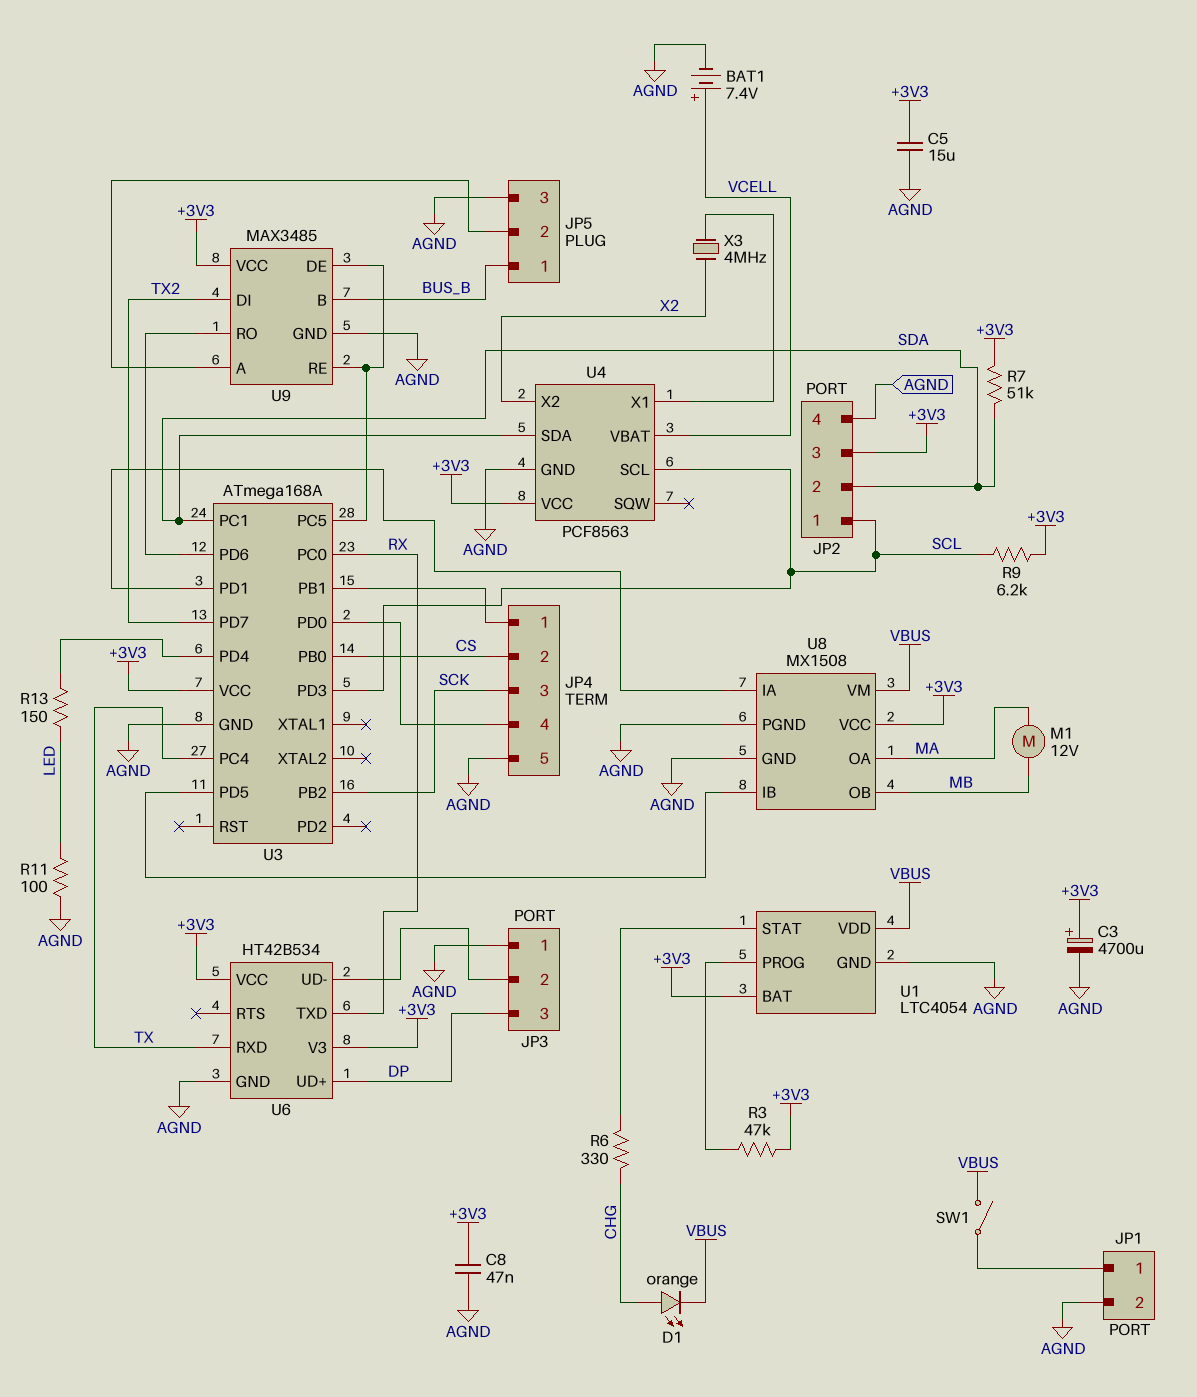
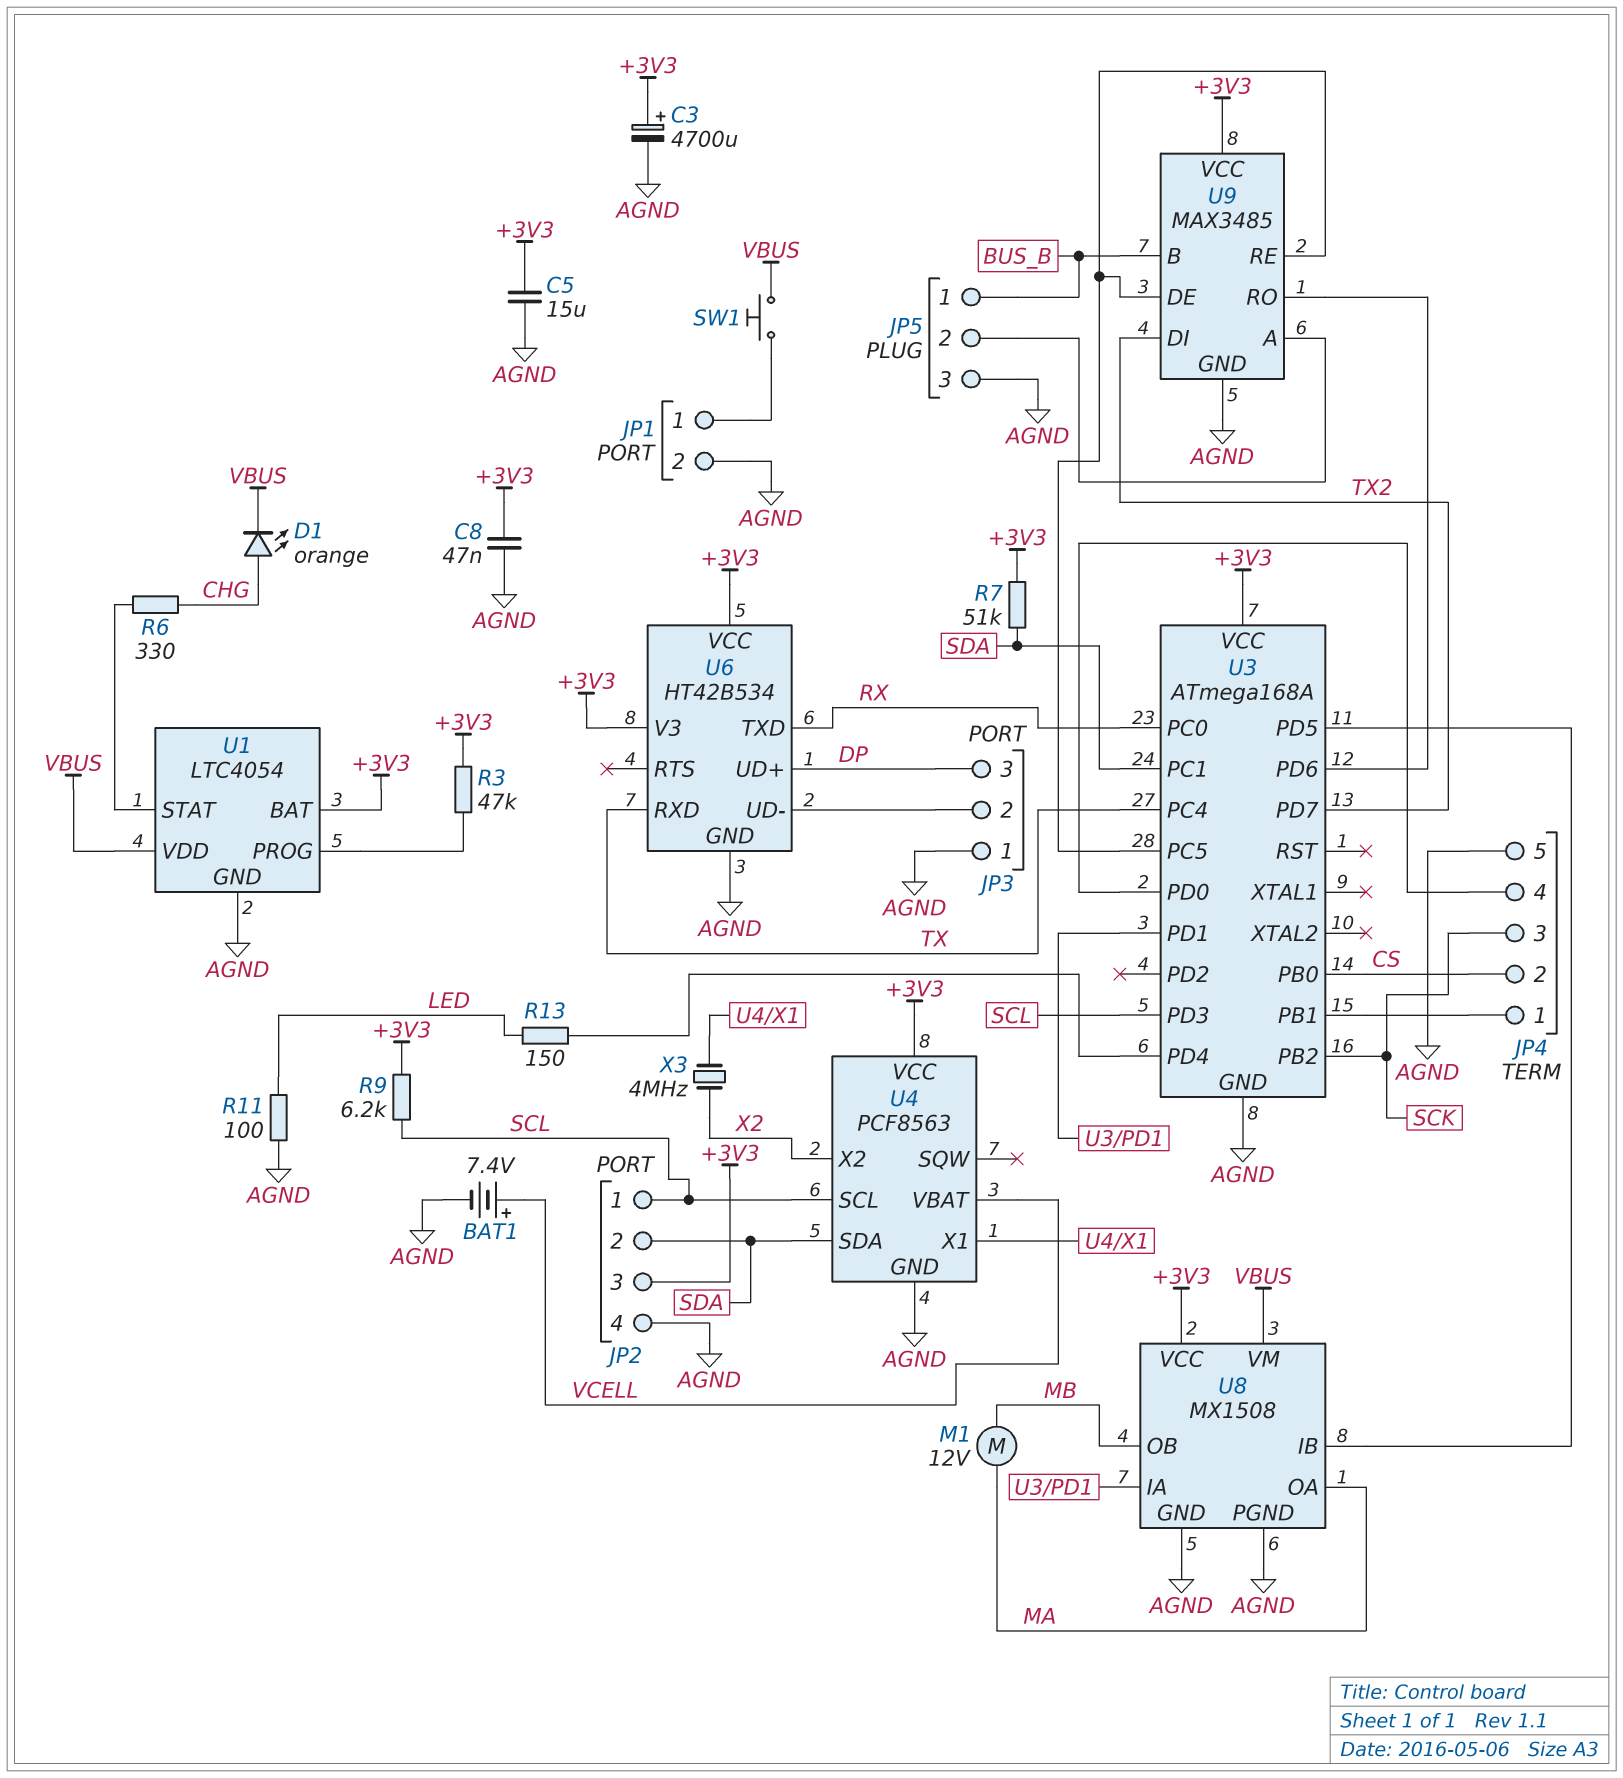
SW1: switch (JP1/1, VBUS) -> button (JP1/1, VBUS)

